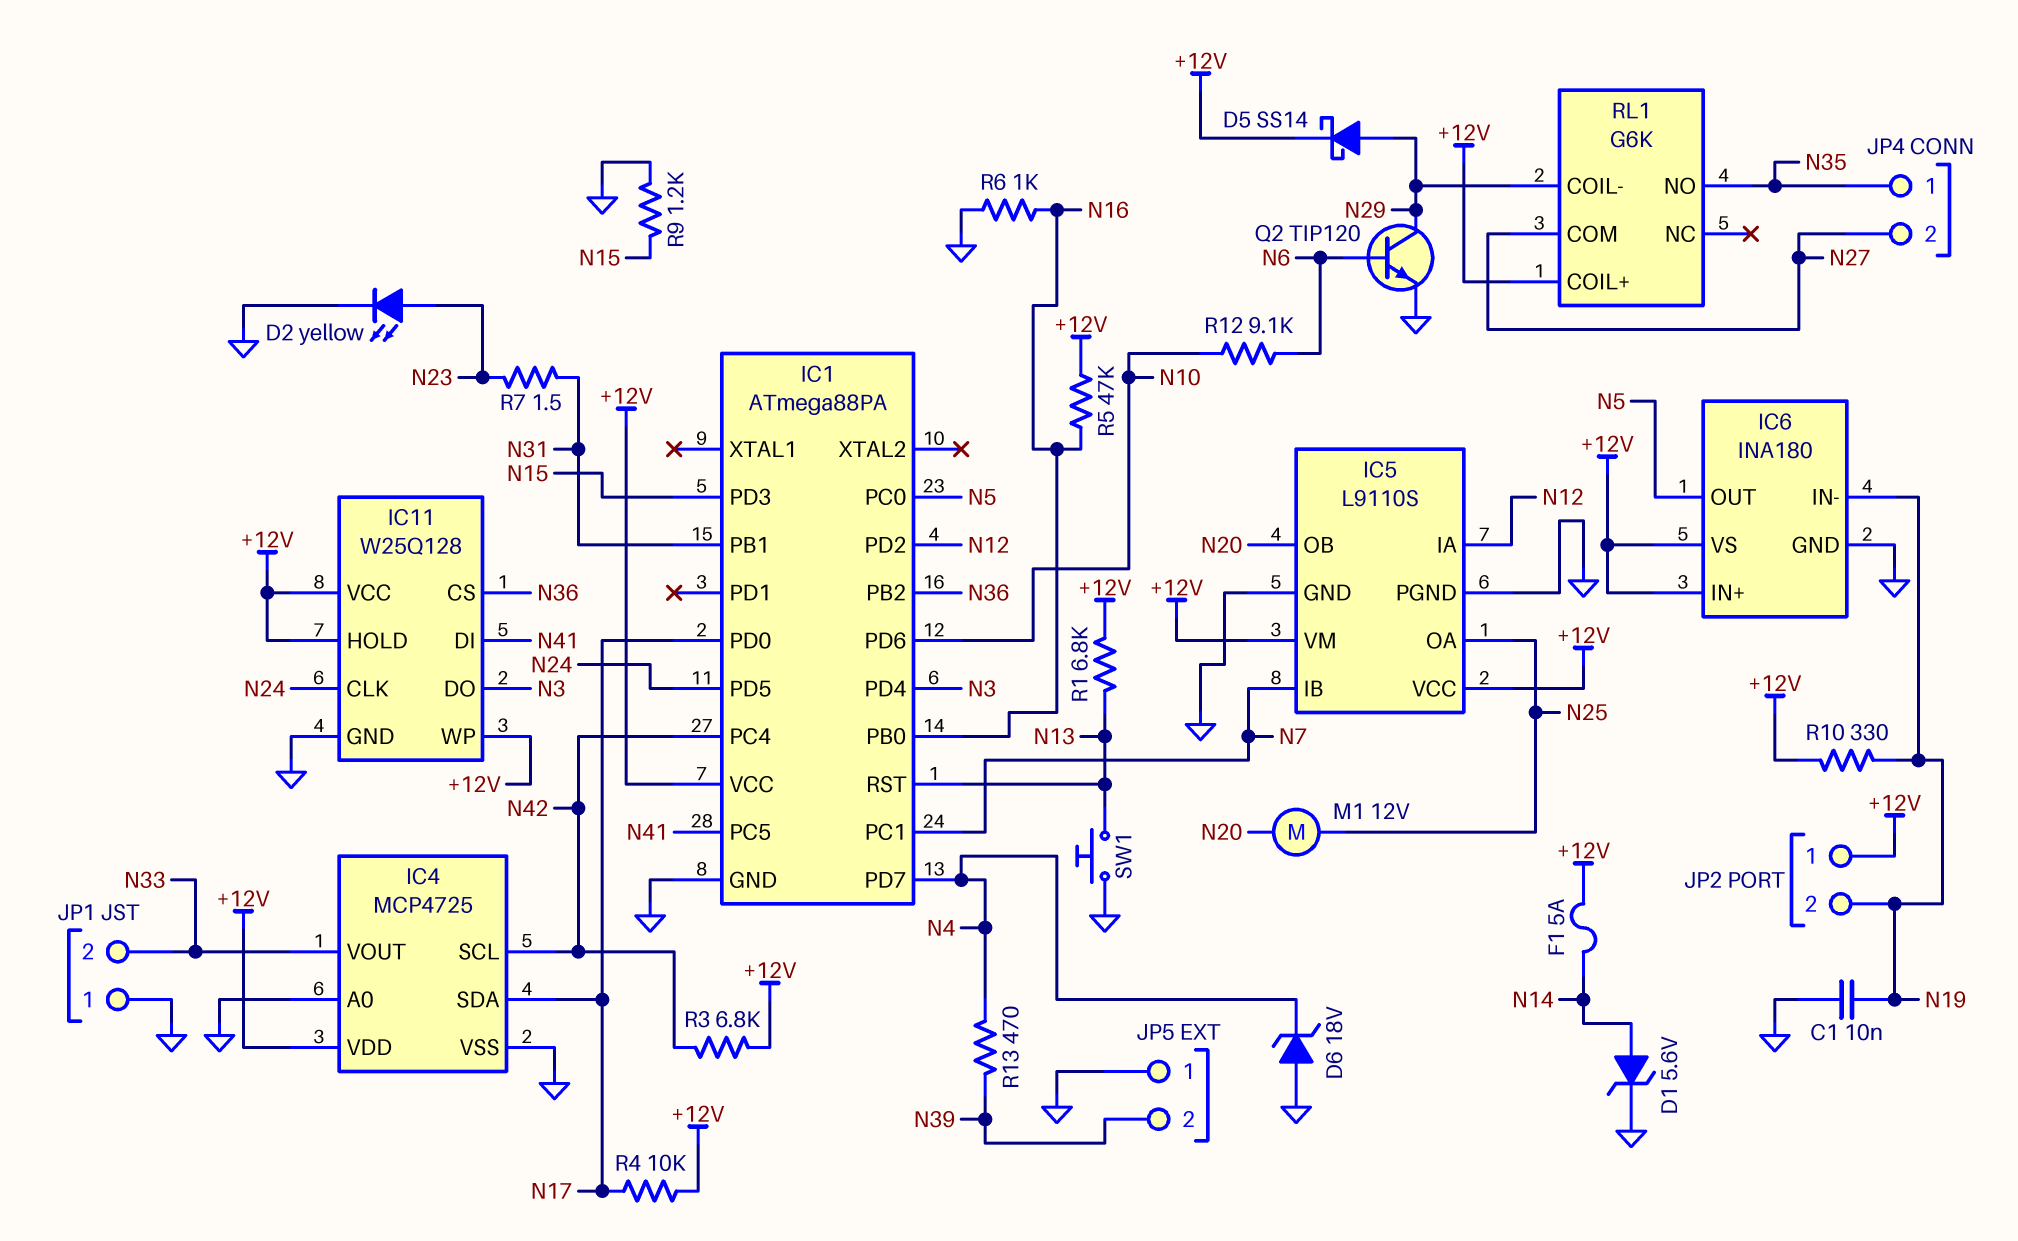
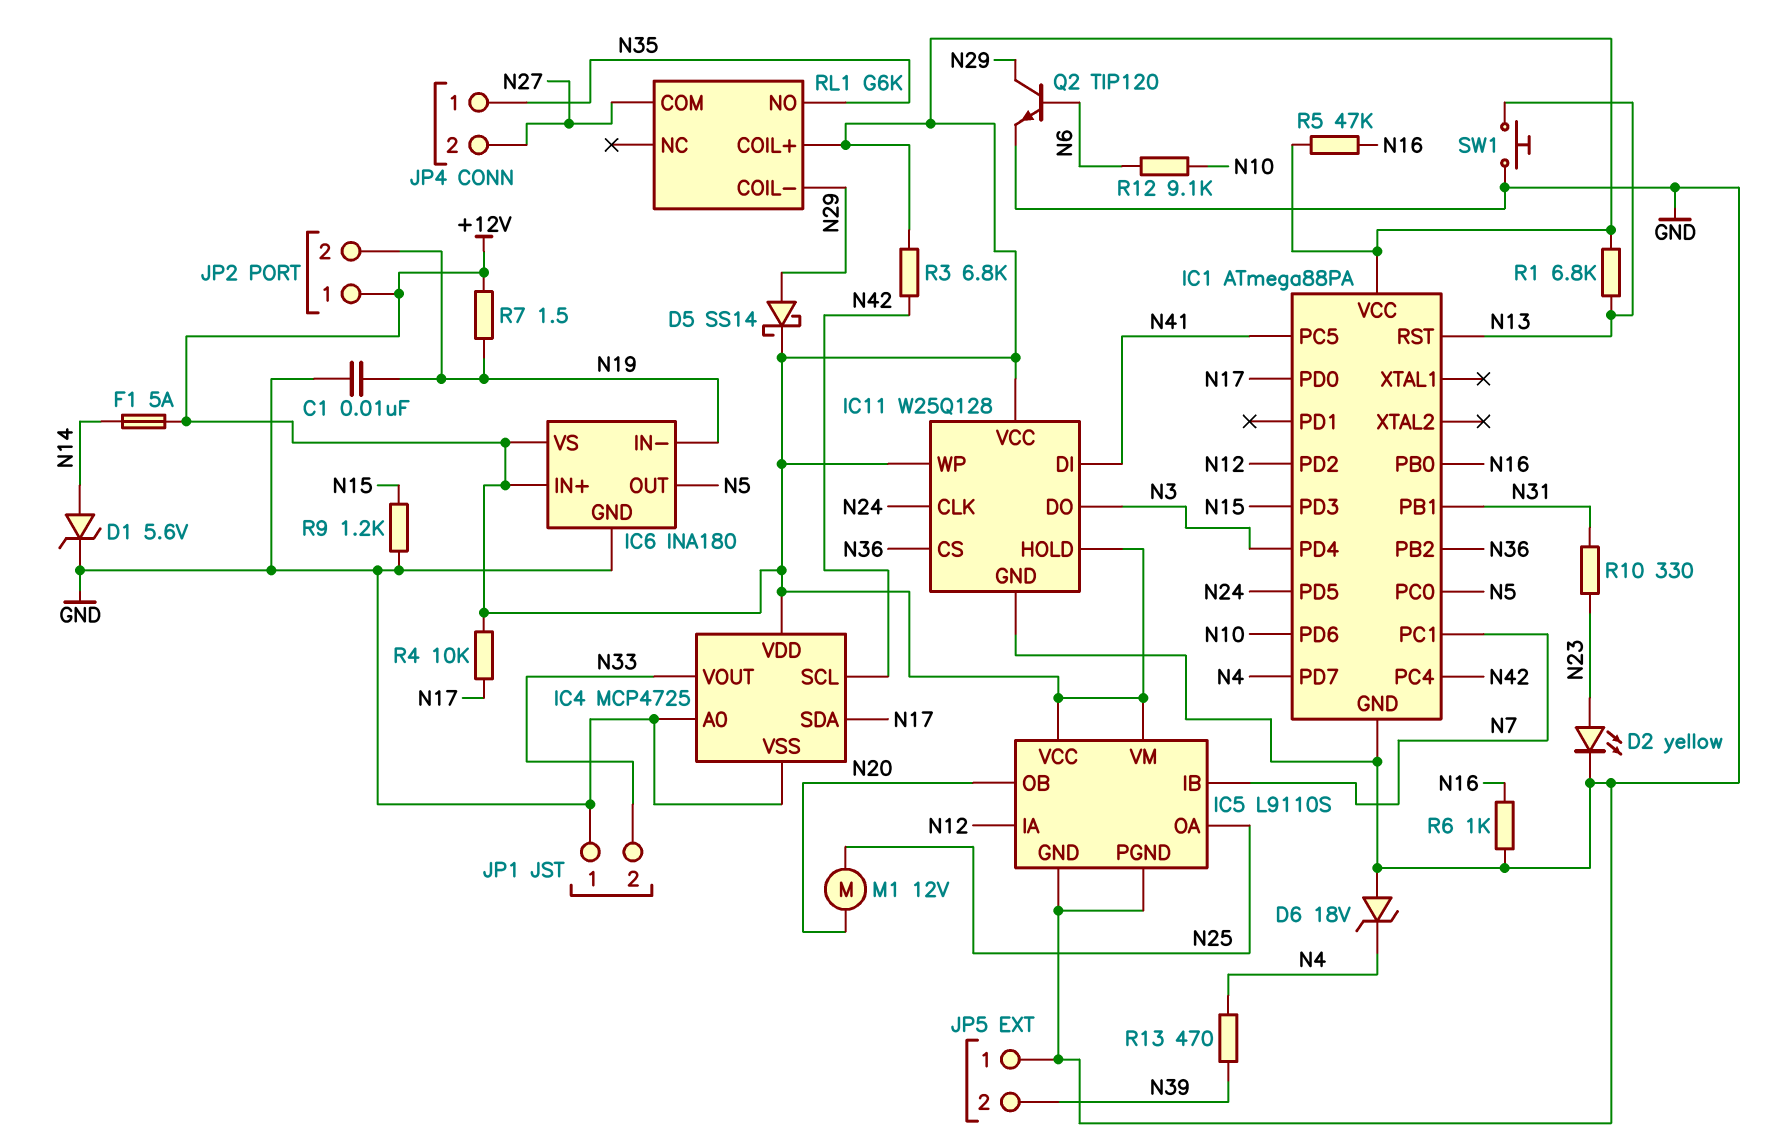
R7: 1.5 (N23, N31) -> 1.5 (+12V, N19)
R10: 330 (+12V, N19) -> 330 (N23, N31)

